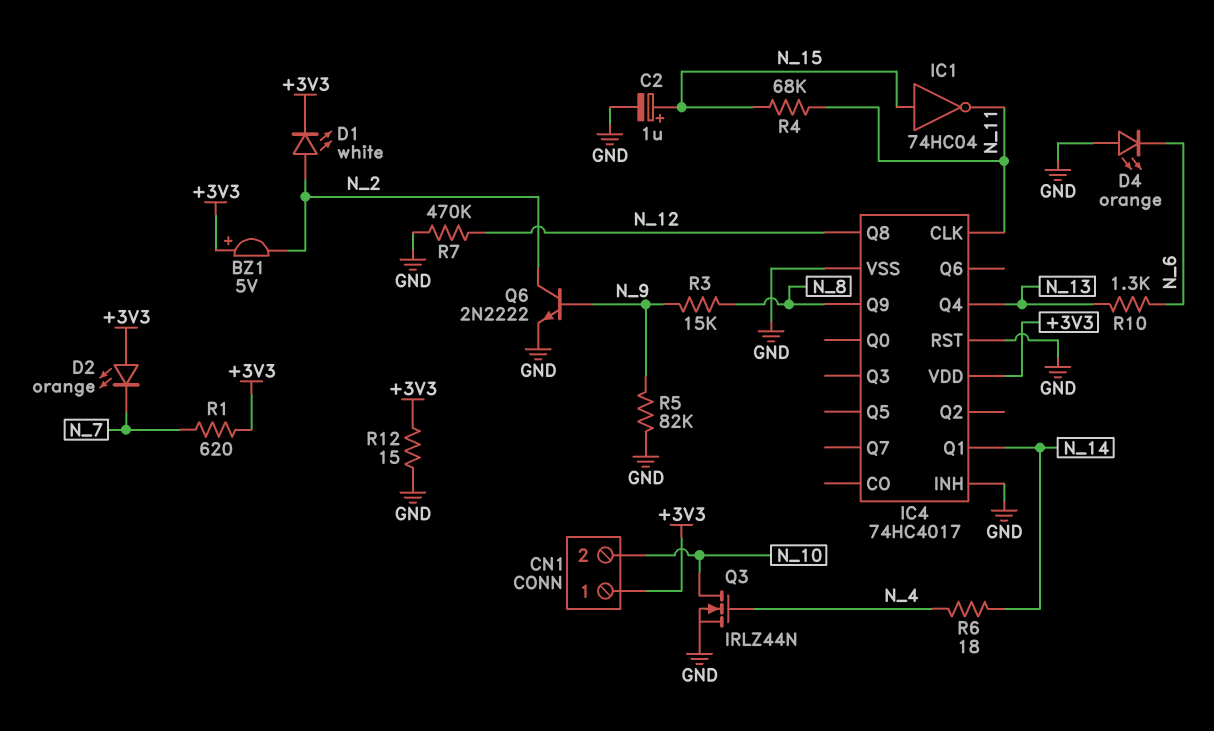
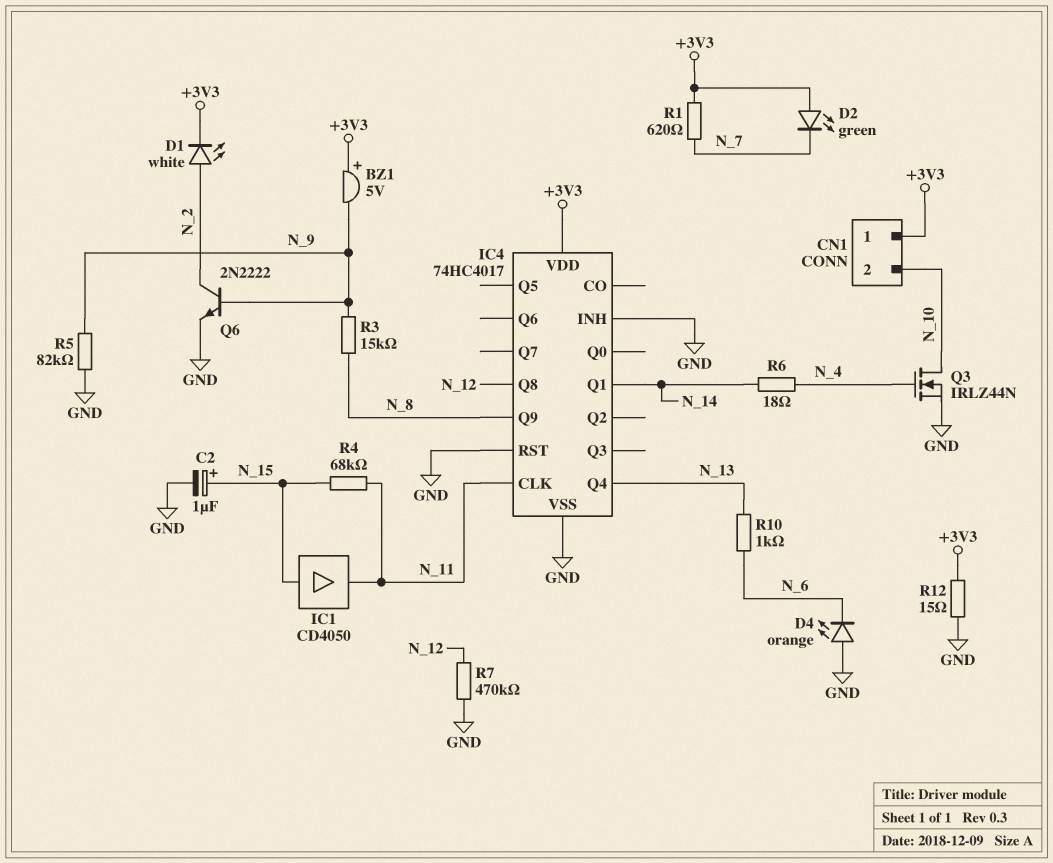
BZ1: buzzer 5V (plus +3V3, minus N_2) -> buzzer 5V (plus +3V3, minus N_9)
D2: LED orange (A +3V3, K N_7) -> LED green (A +3V3, K N_7)
IC1: NOT 74HC04 (in N_15, out N_11) -> buffer CD4050 (in N_15, out N_11)
R10: 1.3k (N_6, N_13) -> 1k (N_6, N_13)

